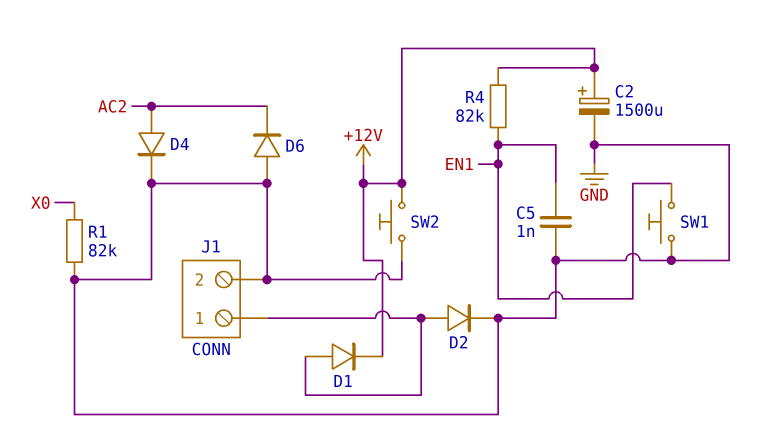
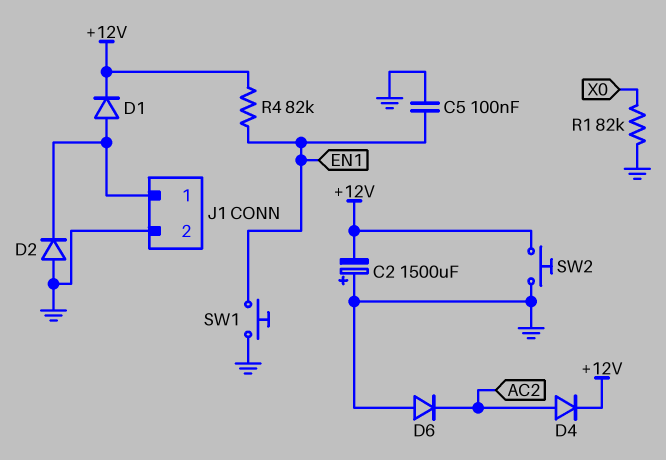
C2: 1500uF (plus +12V, minus GND) -> 1500uF (plus GND, minus +12V)
C5: 1nF (EN1, GND) -> 100nF (EN1, GND)
D2: diode (A J1/1, K GND) -> diode (A GND, K J1/1)
D4: diode (A AC2, K GND) -> diode (A AC2, K +12V)

